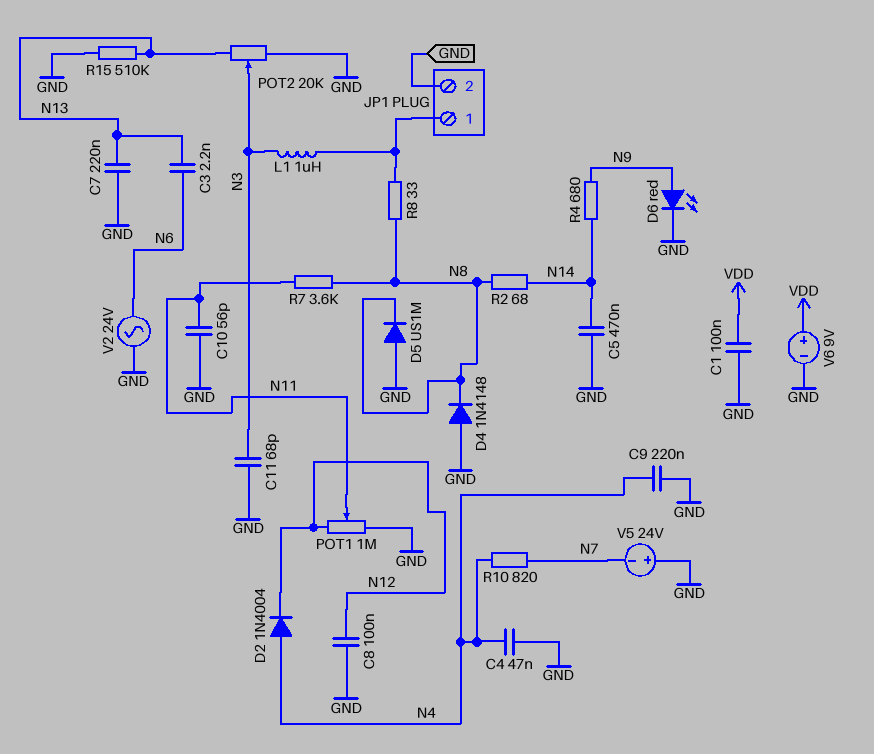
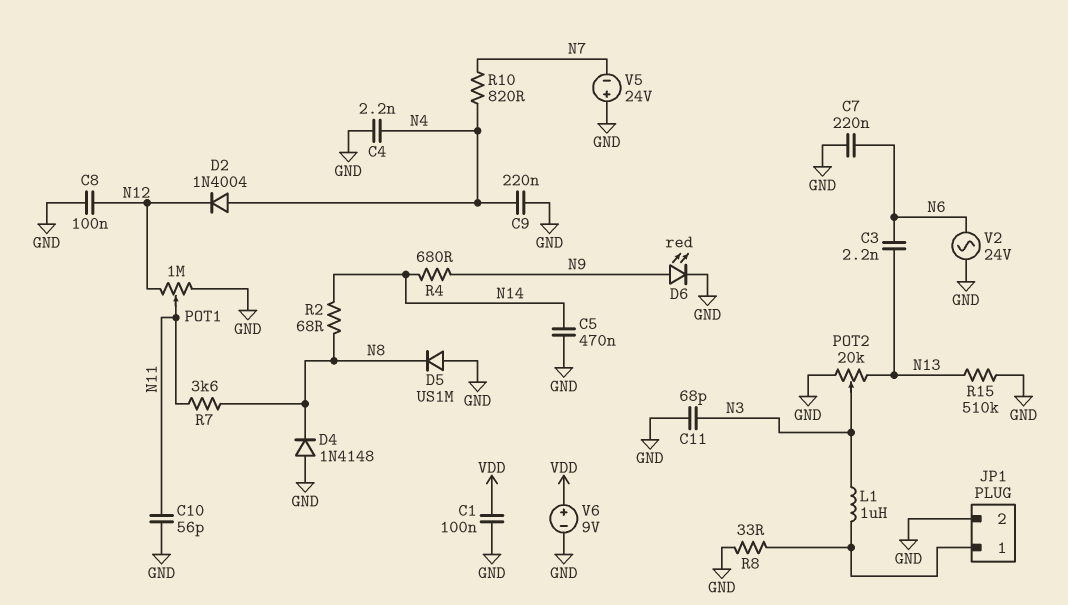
C4: 47nF (GND, N4) -> 2.2nF (GND, N4)
C7: 220nF (GND, N13) -> 220nF (GND, N6)
R8: 33 (JP1/1, N8) -> 33 (GND, JP1/1)

